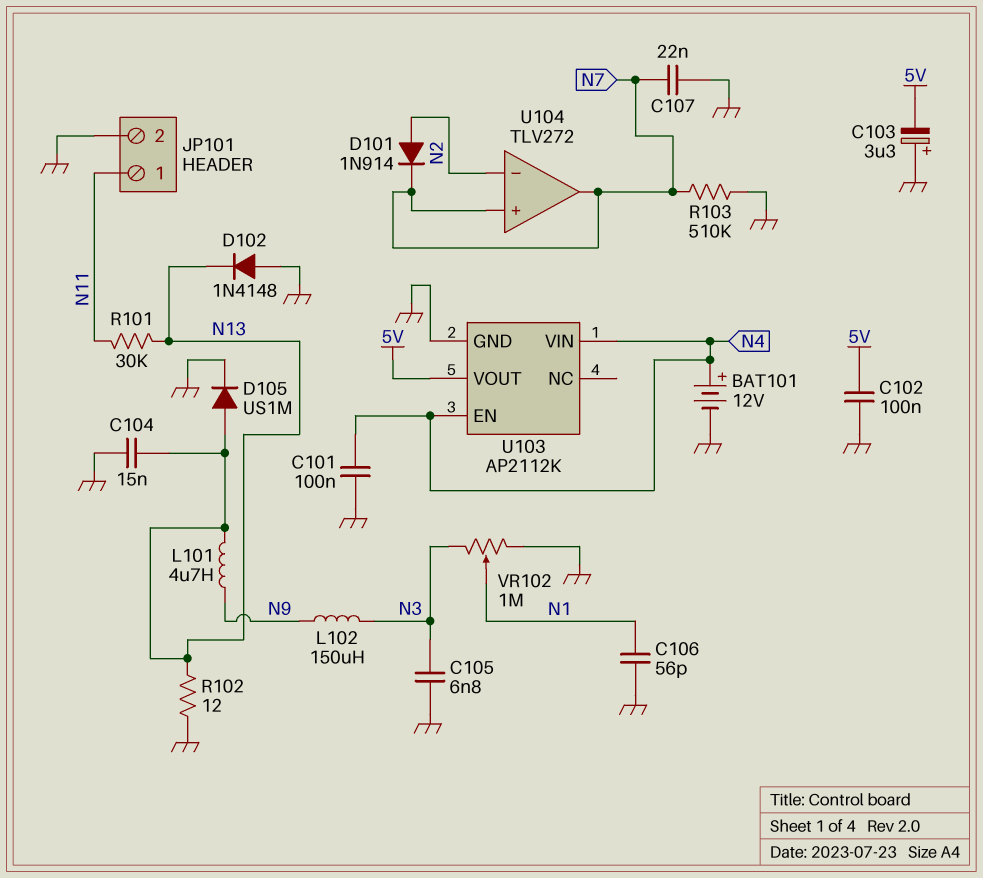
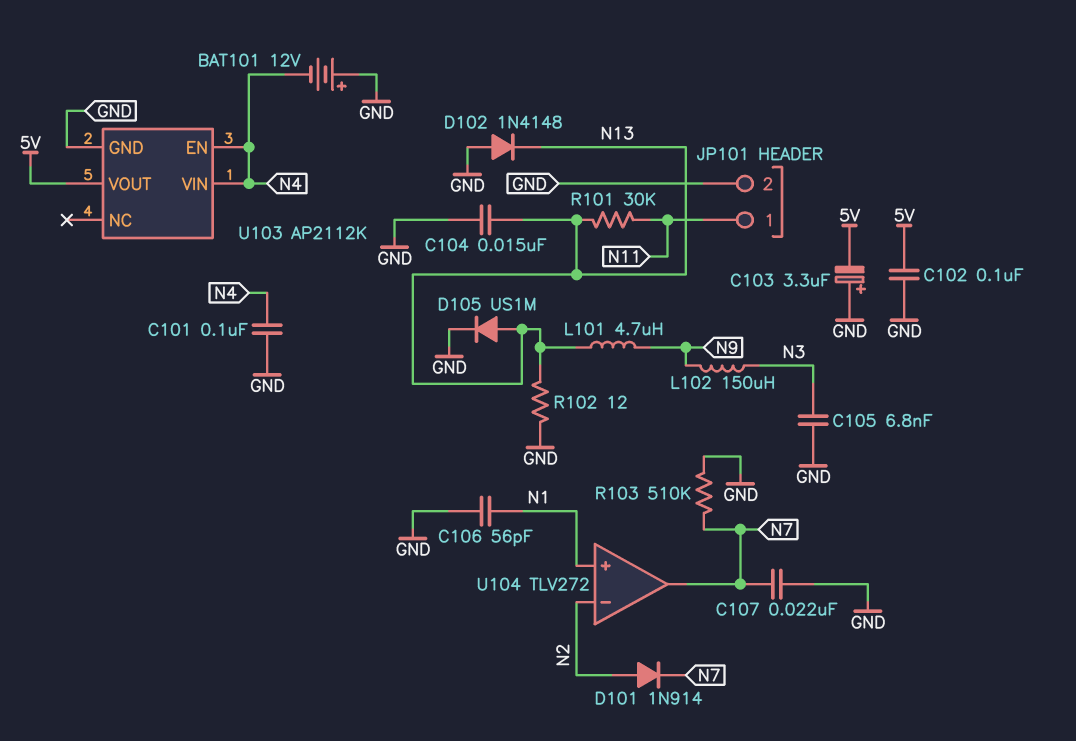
BAT101: 12V (plus N4, minus GND) -> 12V (plus GND, minus N4)
U104 pin in+: N7 -> N1
VR102: 1M (GND, N3, wiper N1) -> none

